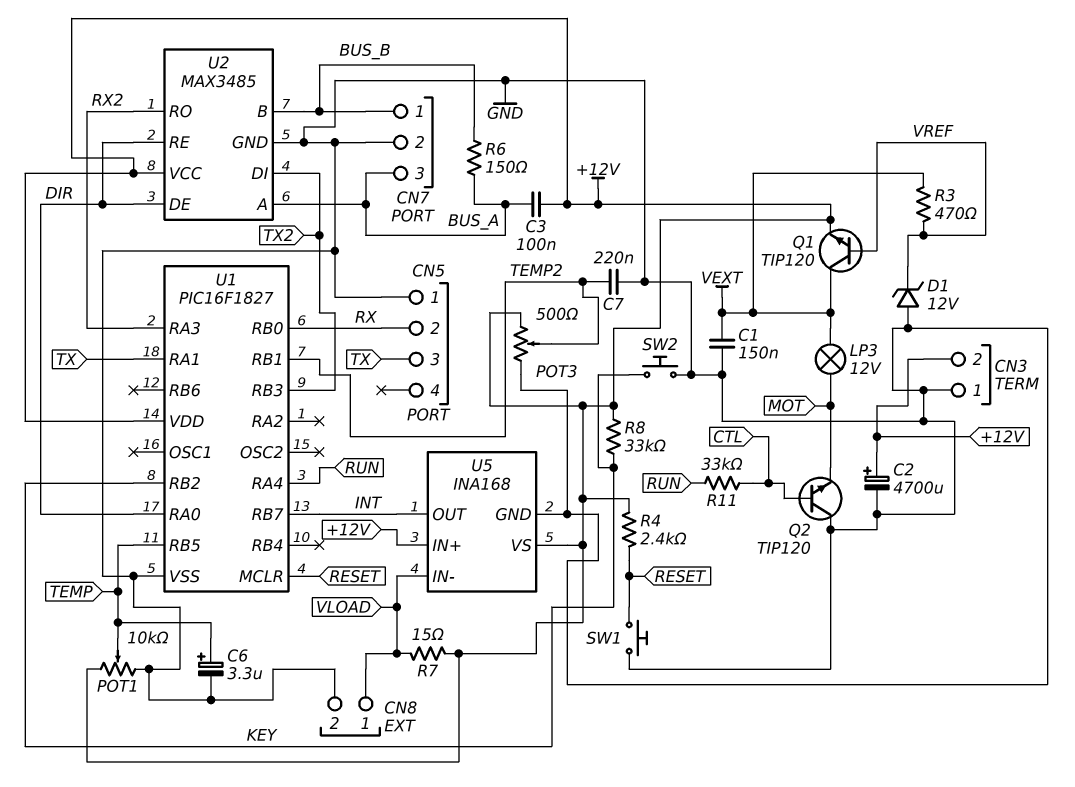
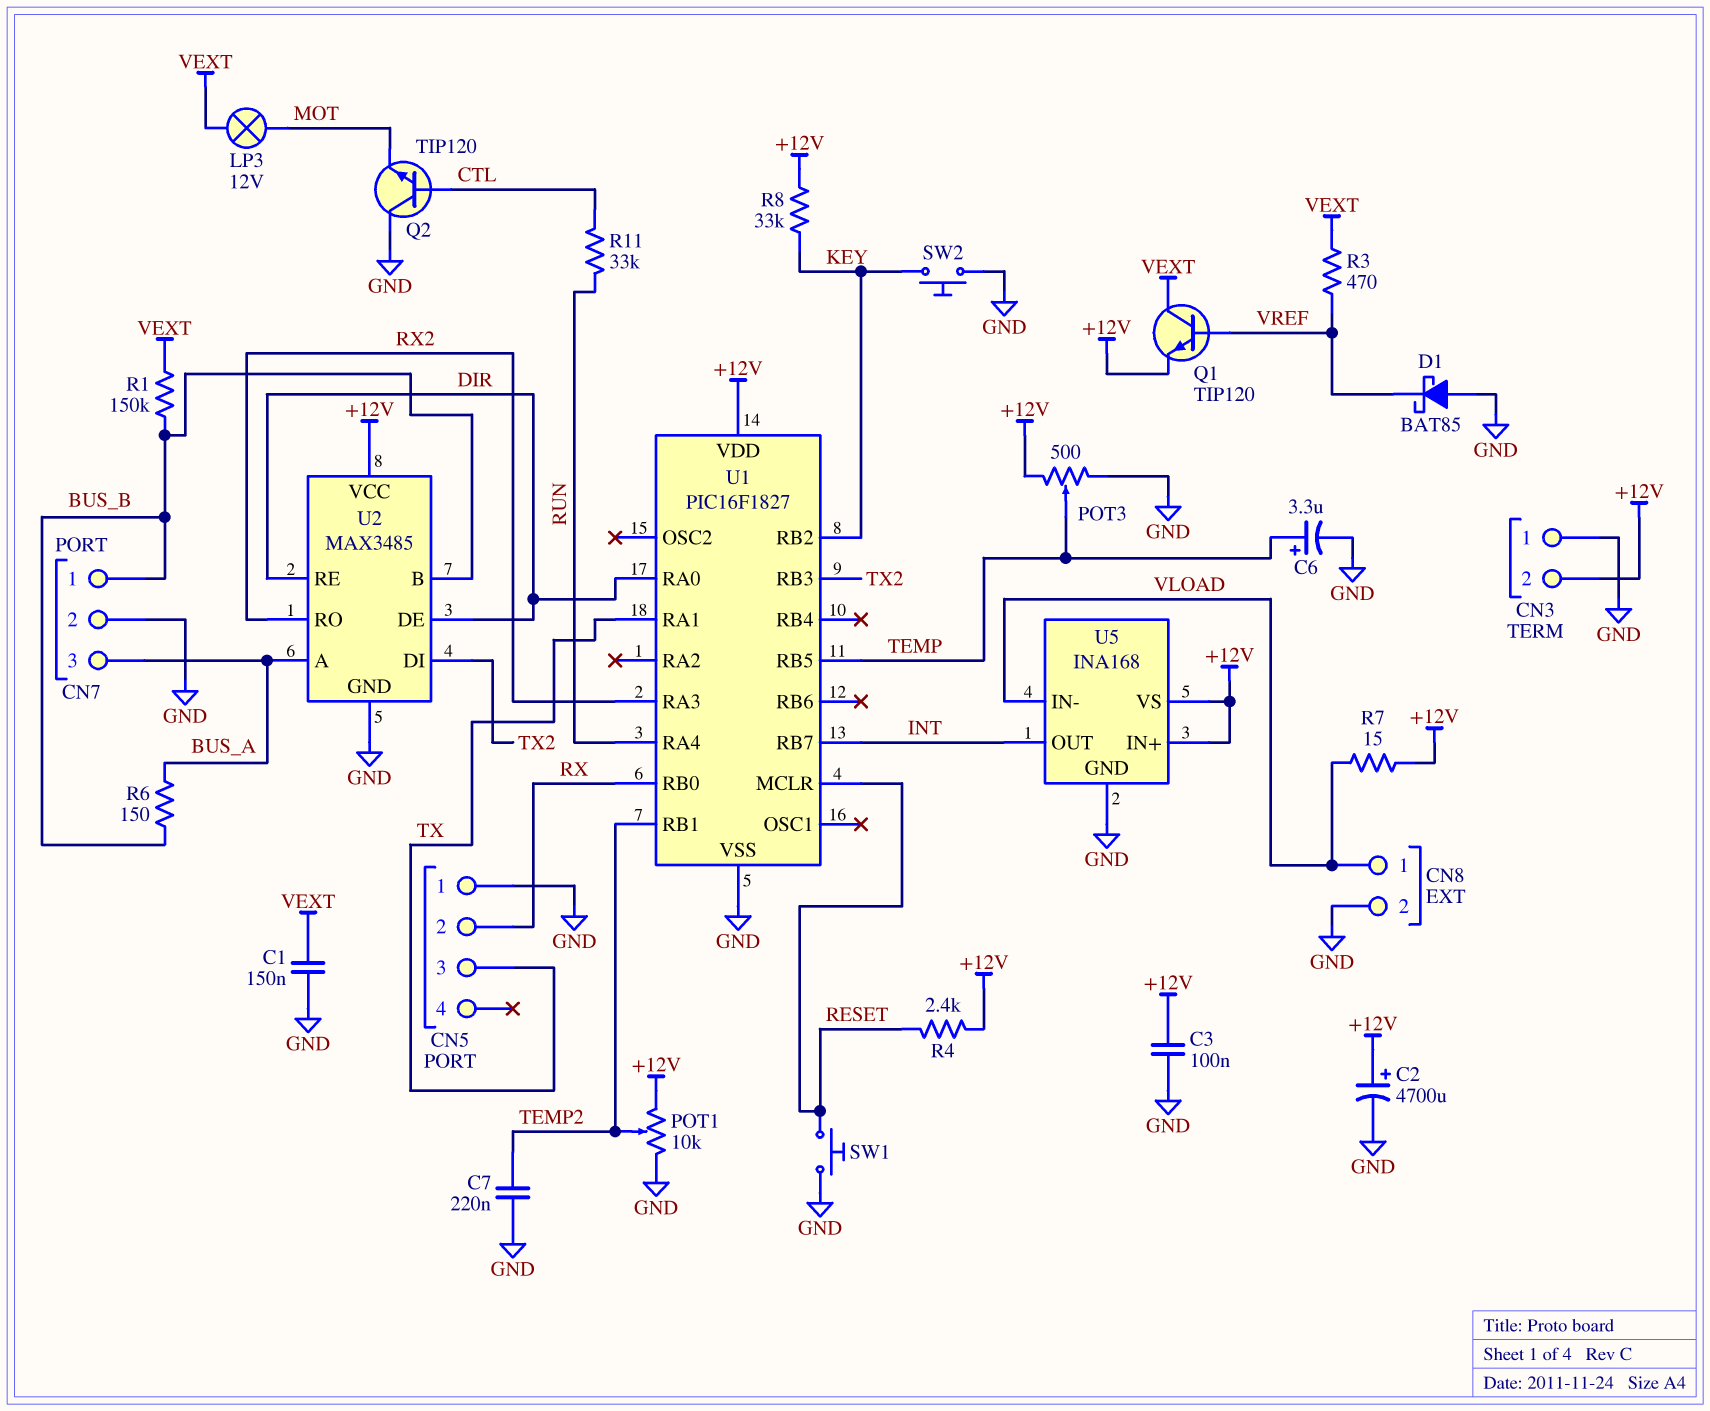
C3: 100nF (+12V, BUS_A) -> 100nF (+12V, GND)
D1: zener 12V (A GND, K VREF) -> schottky BAT85 (A GND, K VREF)
POT1: 10k (+12V, GND, wiper TEMP) -> 10k (+12V, GND, wiper TEMP2)
POT3: 500 (+12V, GND, wiper TEMP2) -> 500 (+12V, GND, wiper TEMP)
R1: none -> 150k (BUS_B, VEXT)

